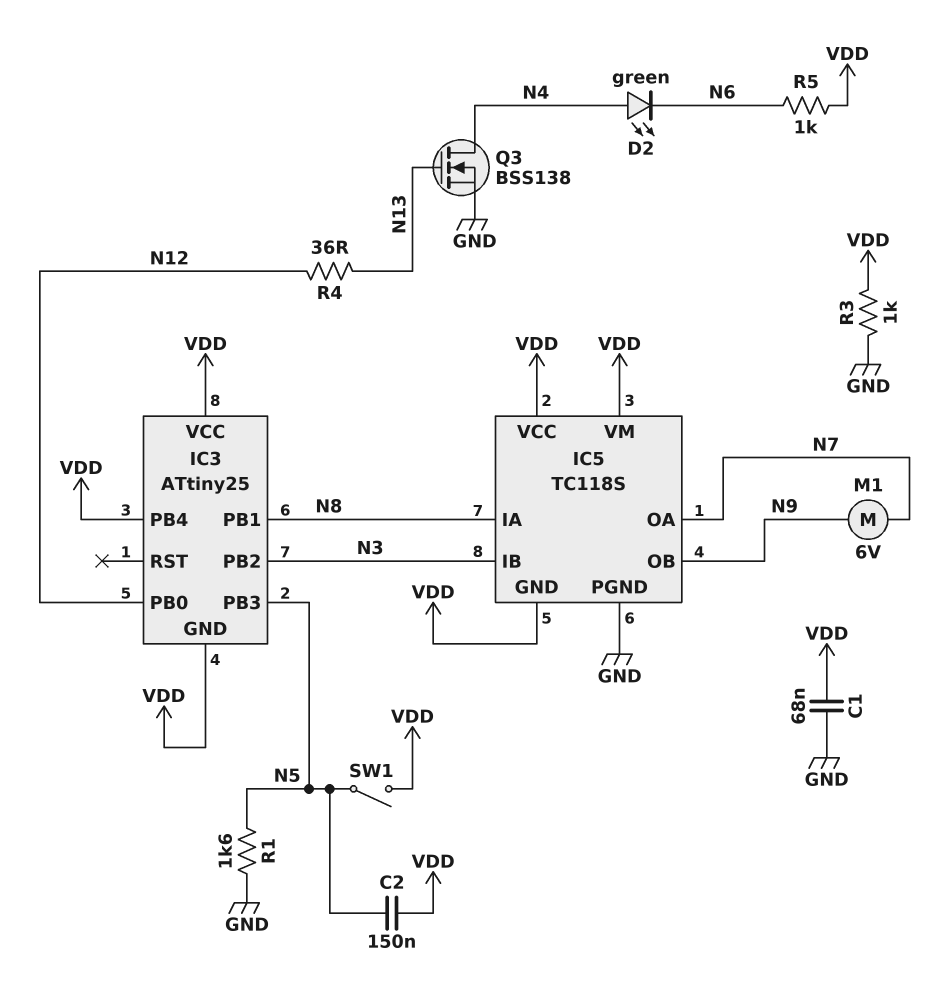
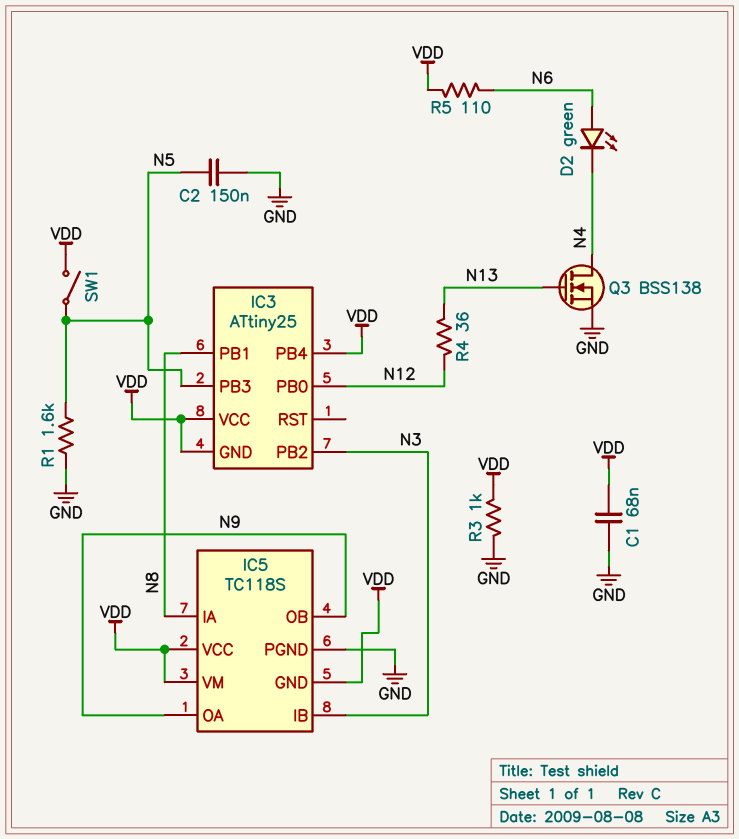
C2: 150nF (N5, VDD) -> 150nF (GND, N5)
D2: LED green (A N4, K N6) -> LED green (A N6, K N4)
IC5 pin OA: N7 -> N9
M1: motor 6V (N7, N9) -> none
R5: 1k (N6, VDD) -> 110 (N6, VDD)

